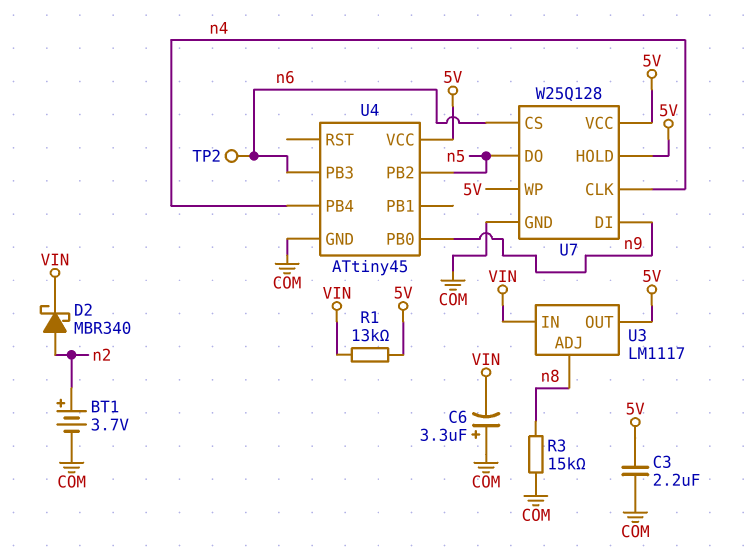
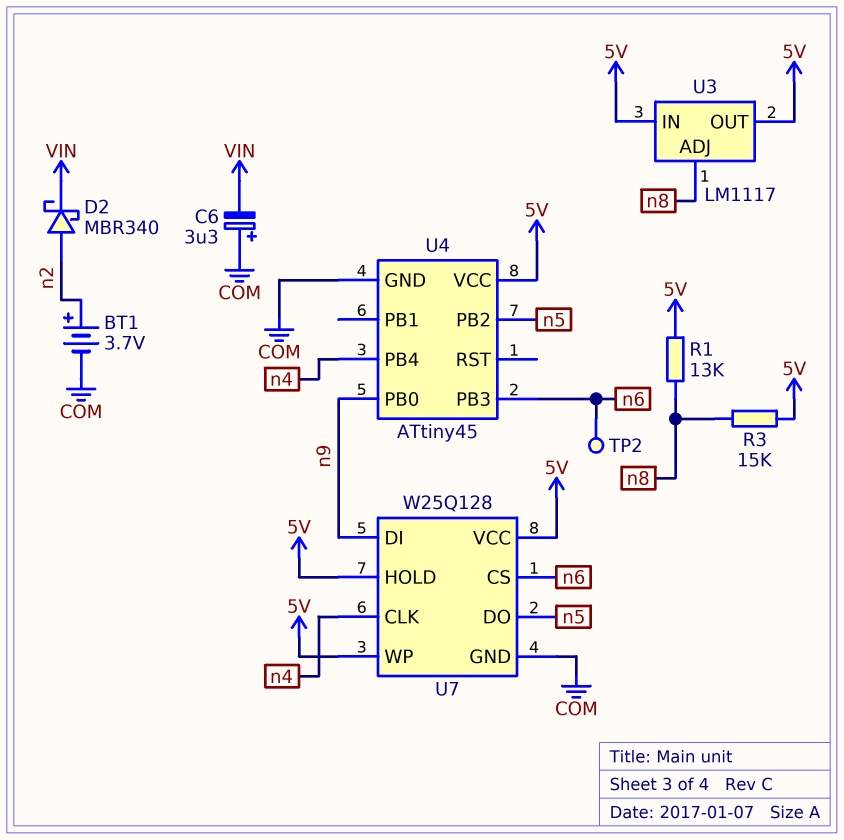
C3: 2.2uF (5V, COM) -> none
R1: 13k (5V, VIN) -> 13k (5V, n8)
R3: 15k (COM, n8) -> 15k (5V, n8)
U3 pin IN: VIN -> 5V

